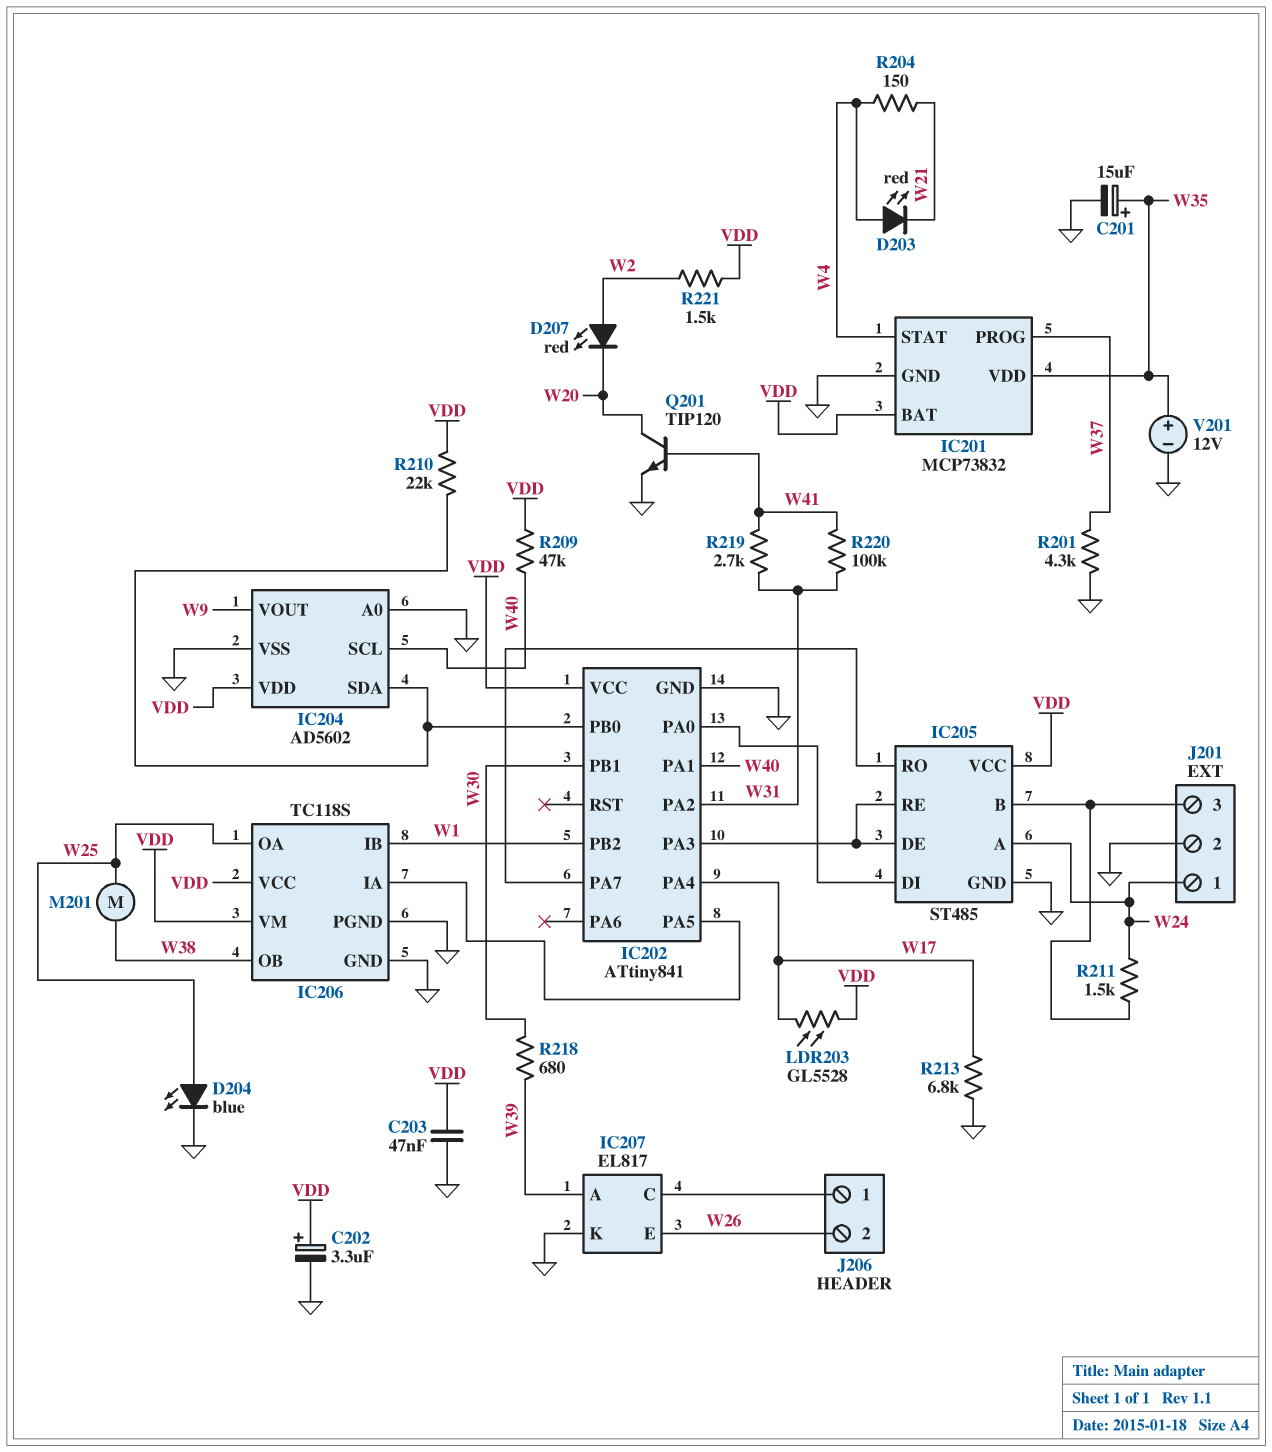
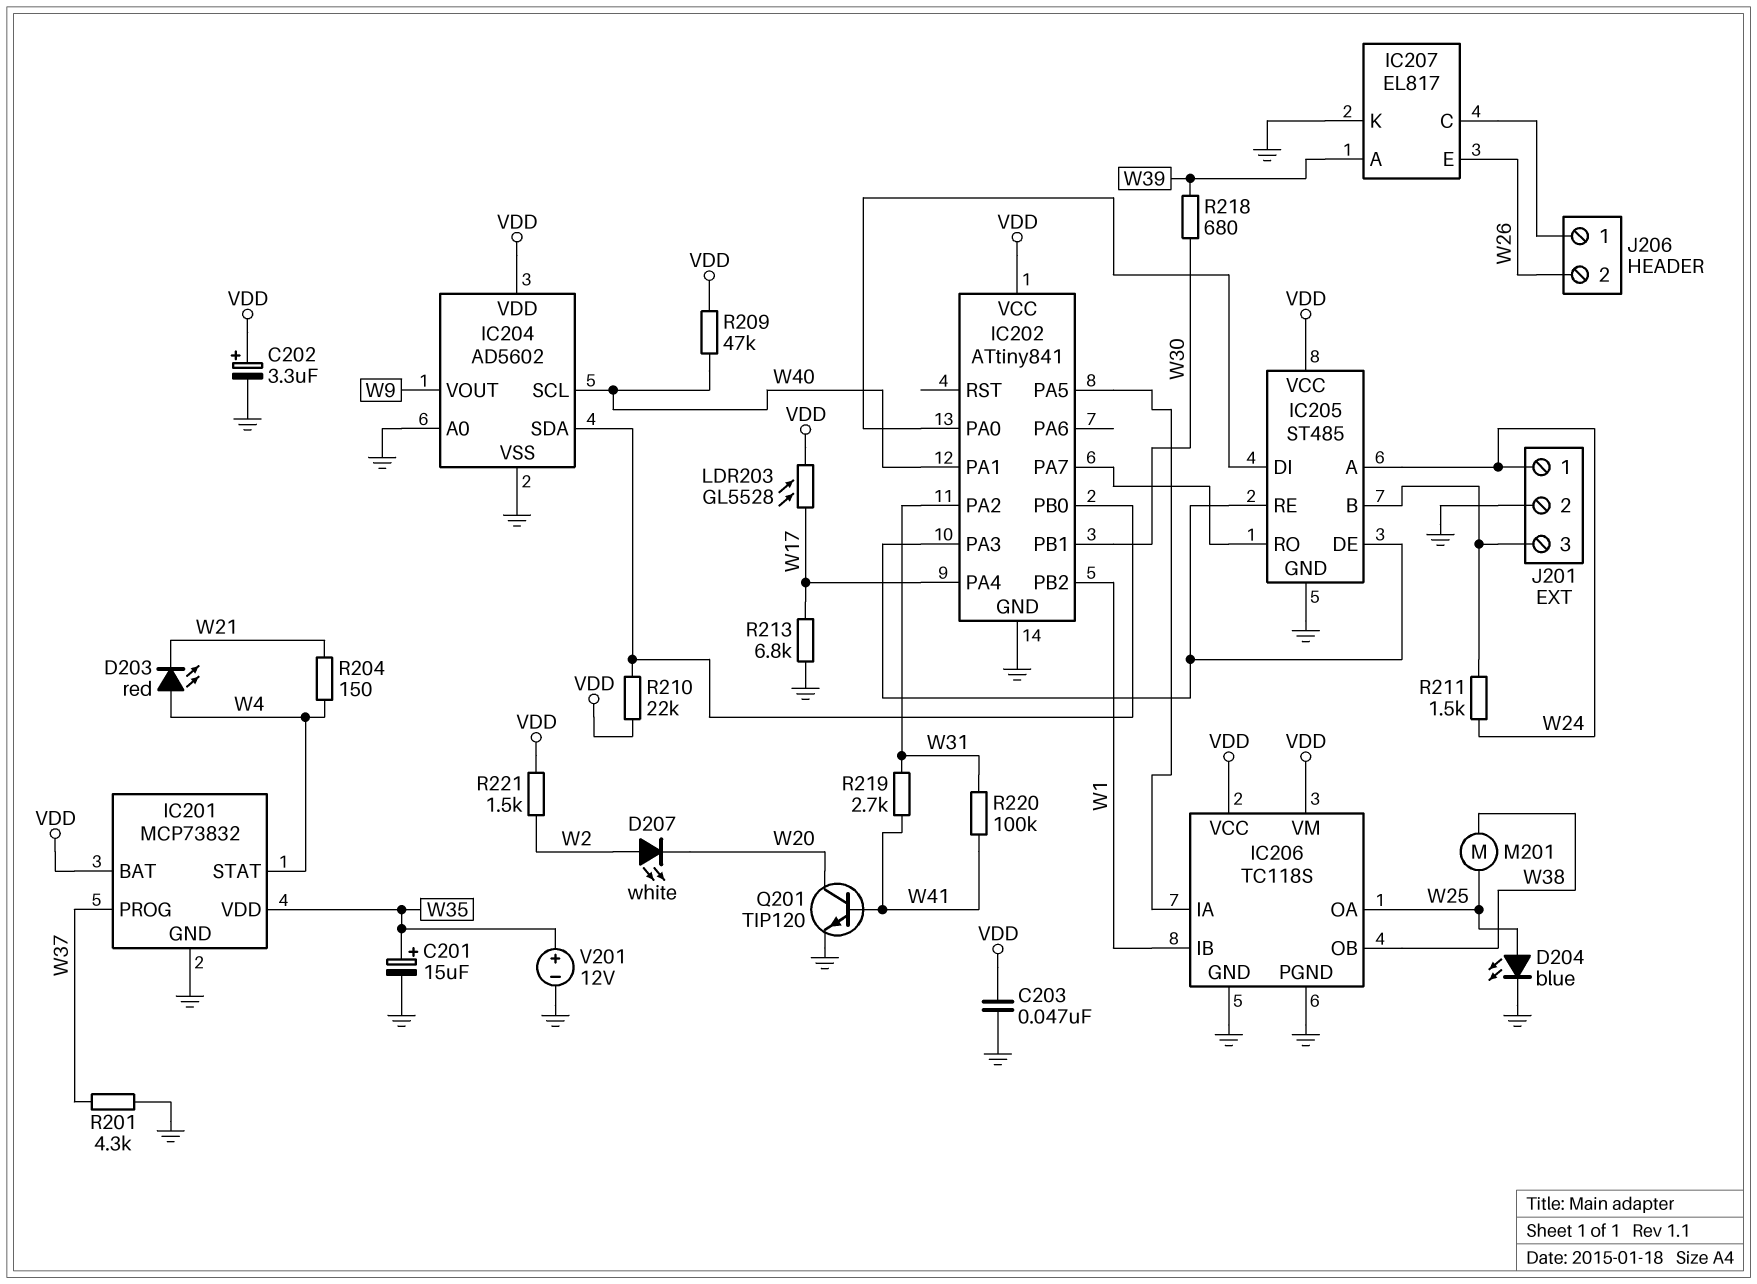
D207: LED red (A W2, K W20) -> LED white (A W2, K W20)

